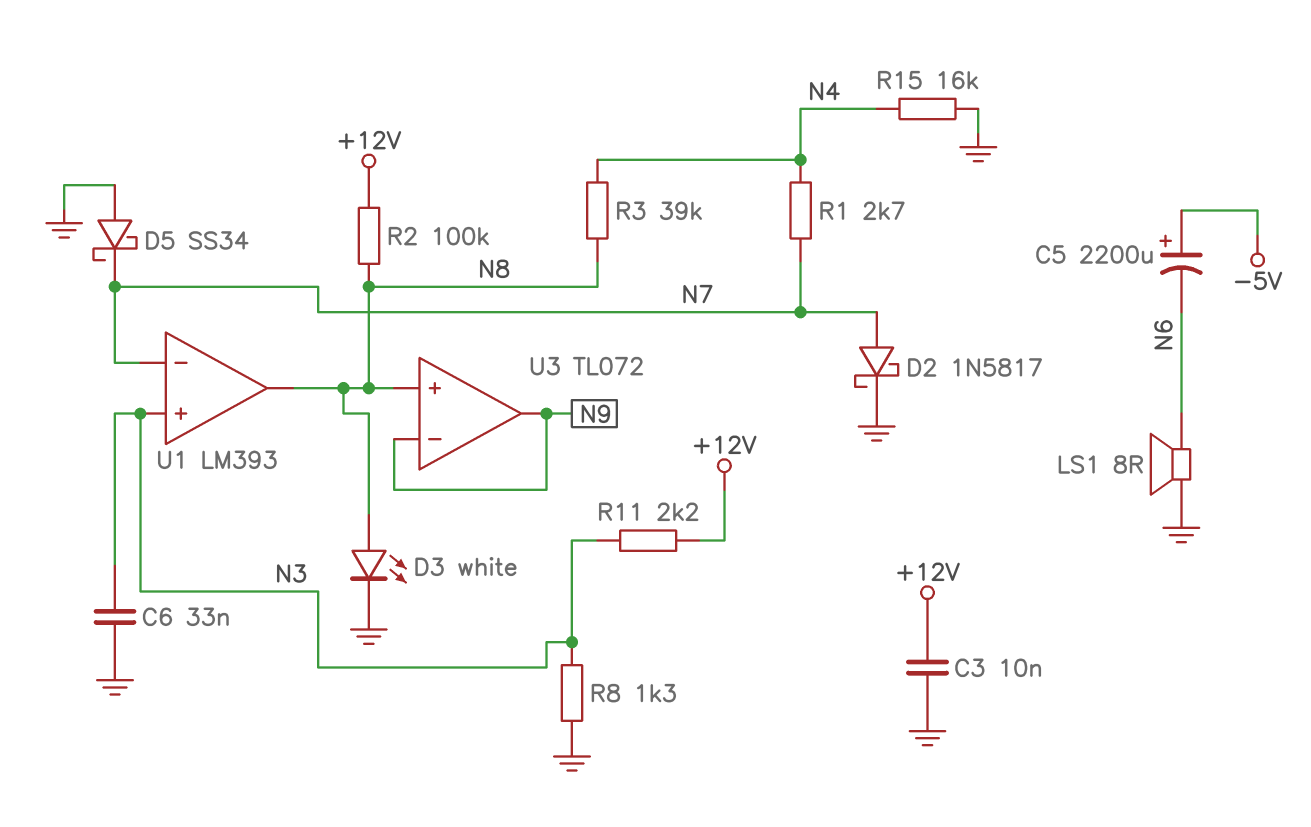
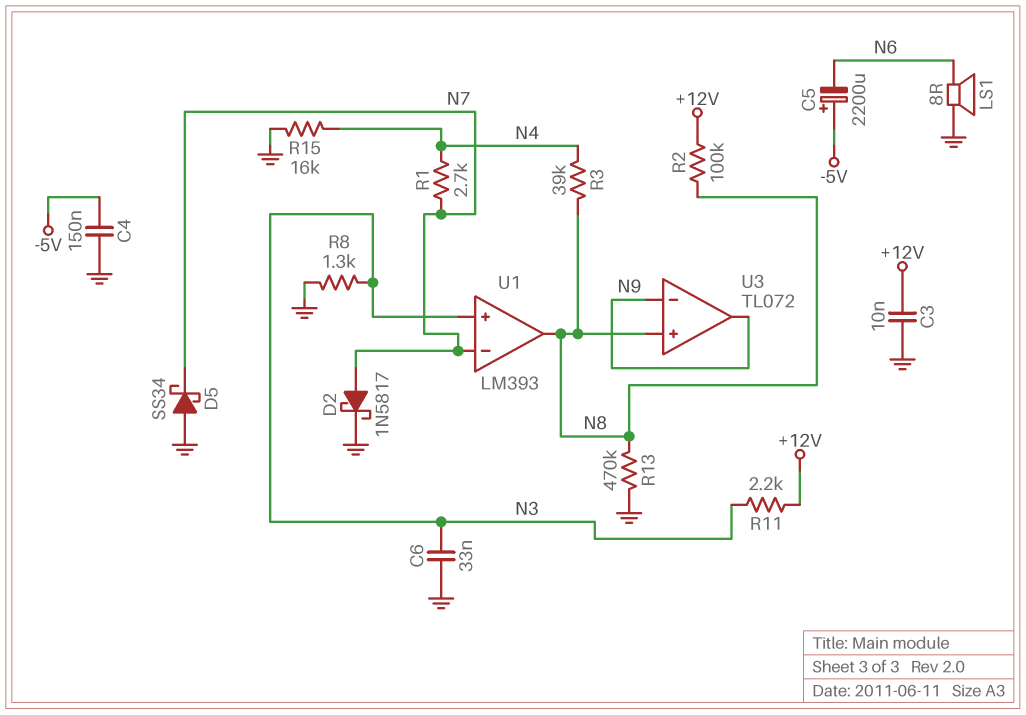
C4: none -> 150nF (-5V, GND)
D3: LED white (A N8, K GND) -> none
R13: none -> 470k (GND, N8)

